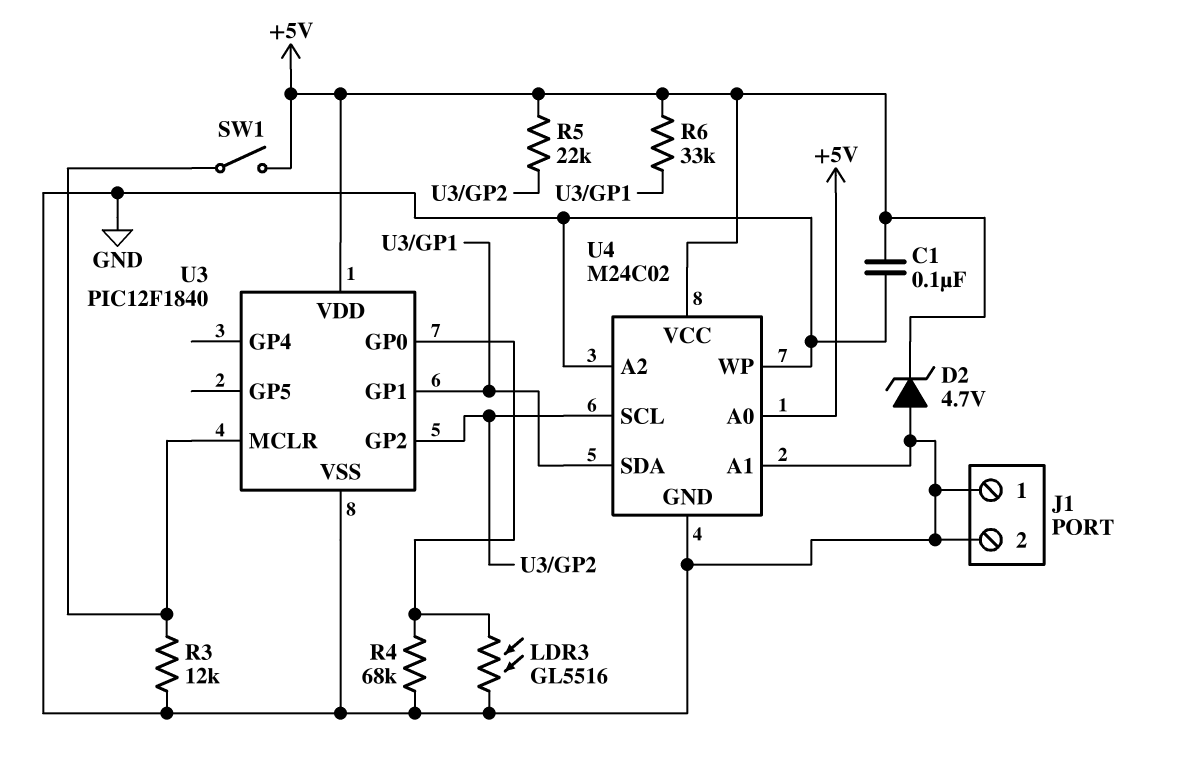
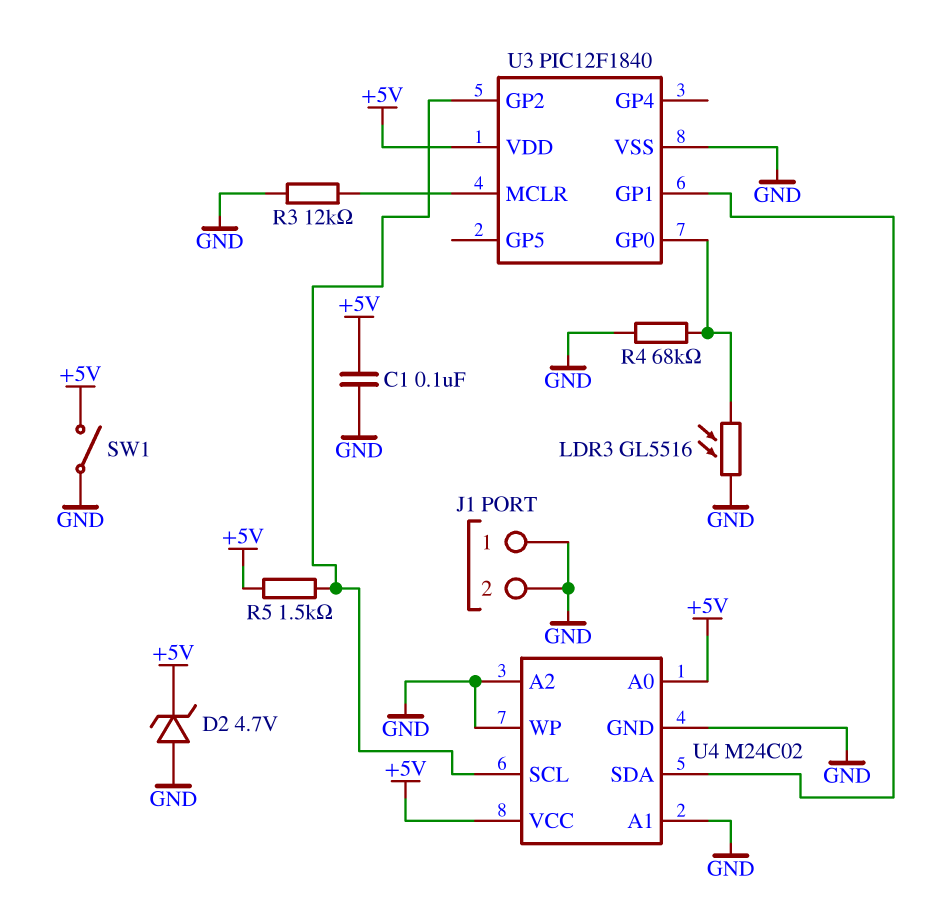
R5: 22k (+5V, U3/GP2) -> 1.5k (+5V, U3/GP2)
R6: 33k (+5V, U3/GP1) -> none
SW1: switch (+5V, U3/MCLR) -> switch (+5V, GND)

